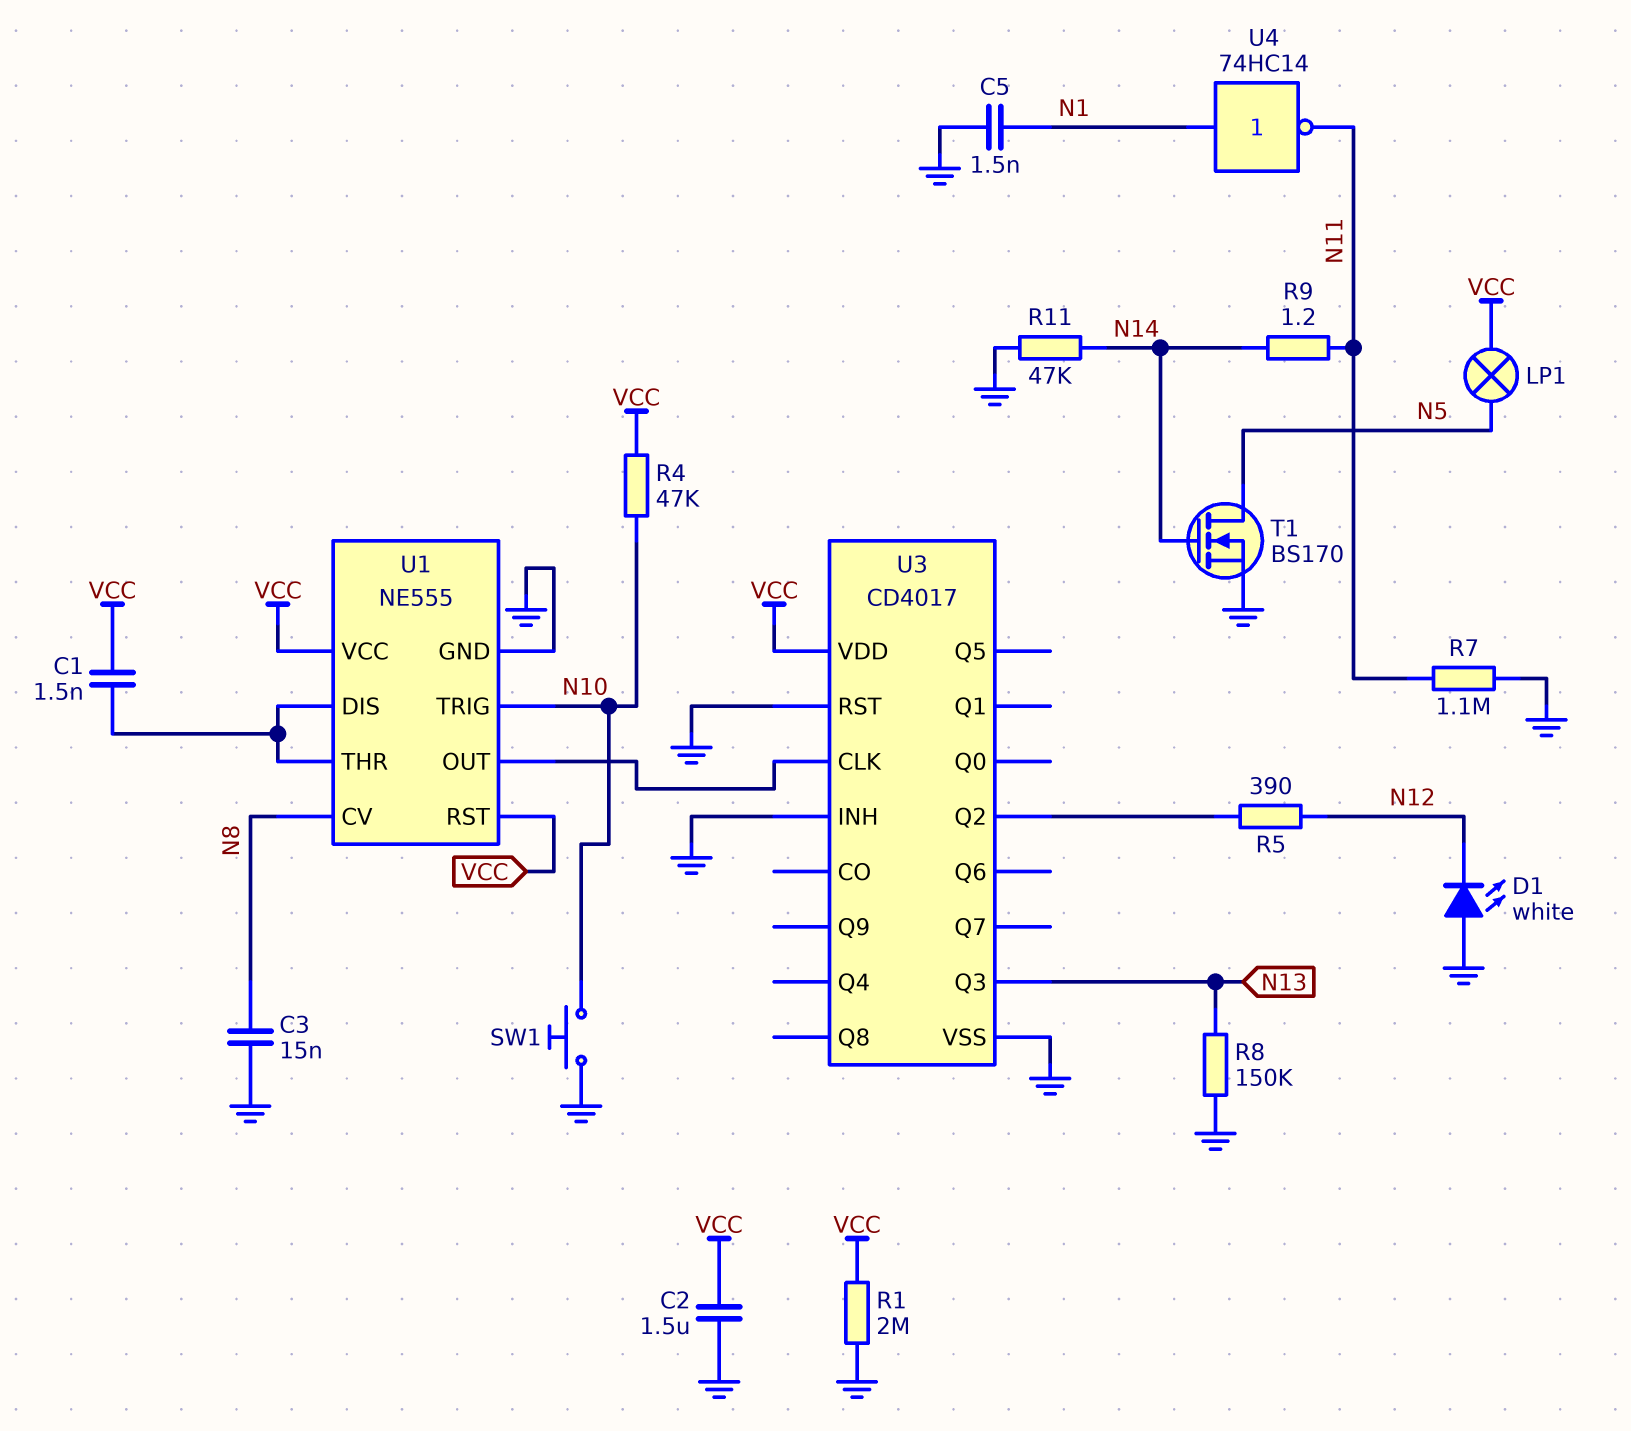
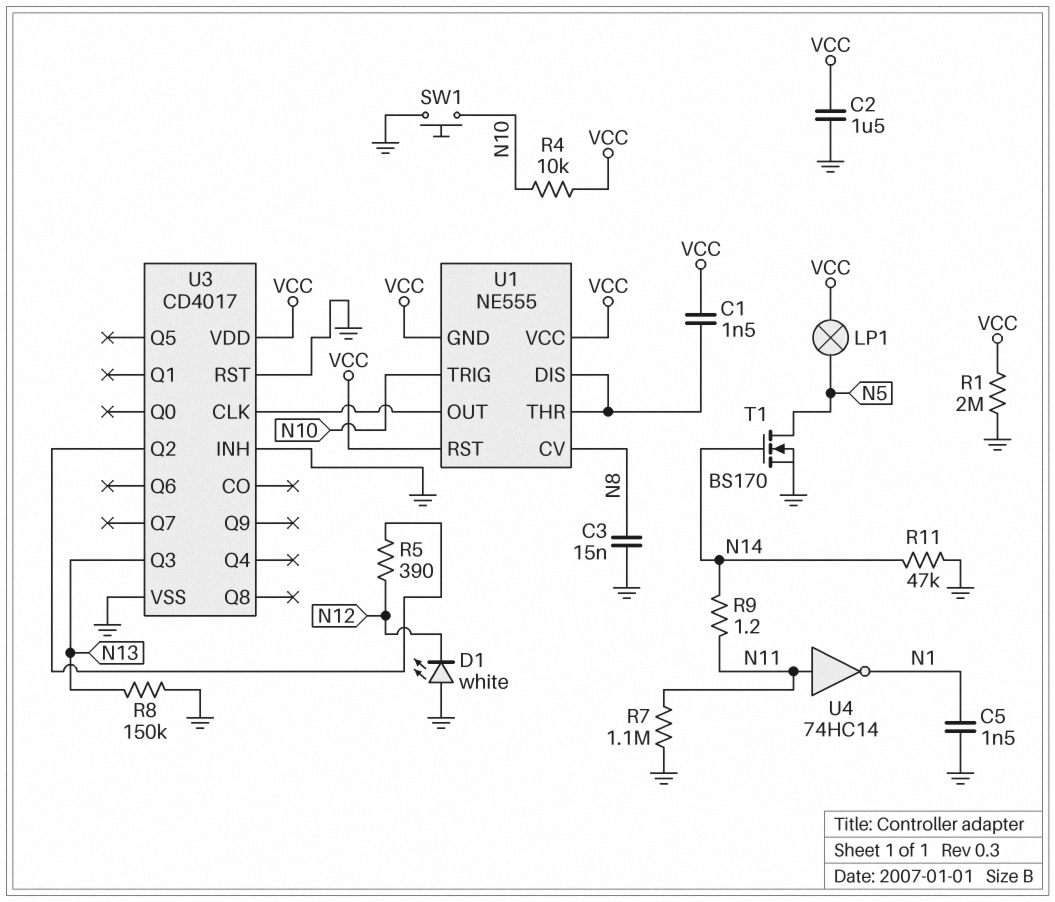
R4: 47k (N10, VCC) -> 10k (N10, VCC)
U1 pin GND: GND -> VCC
U4: NOT 74HC14 (in N1, out N11) -> NOT 74HC14 (in N11, out N1)

